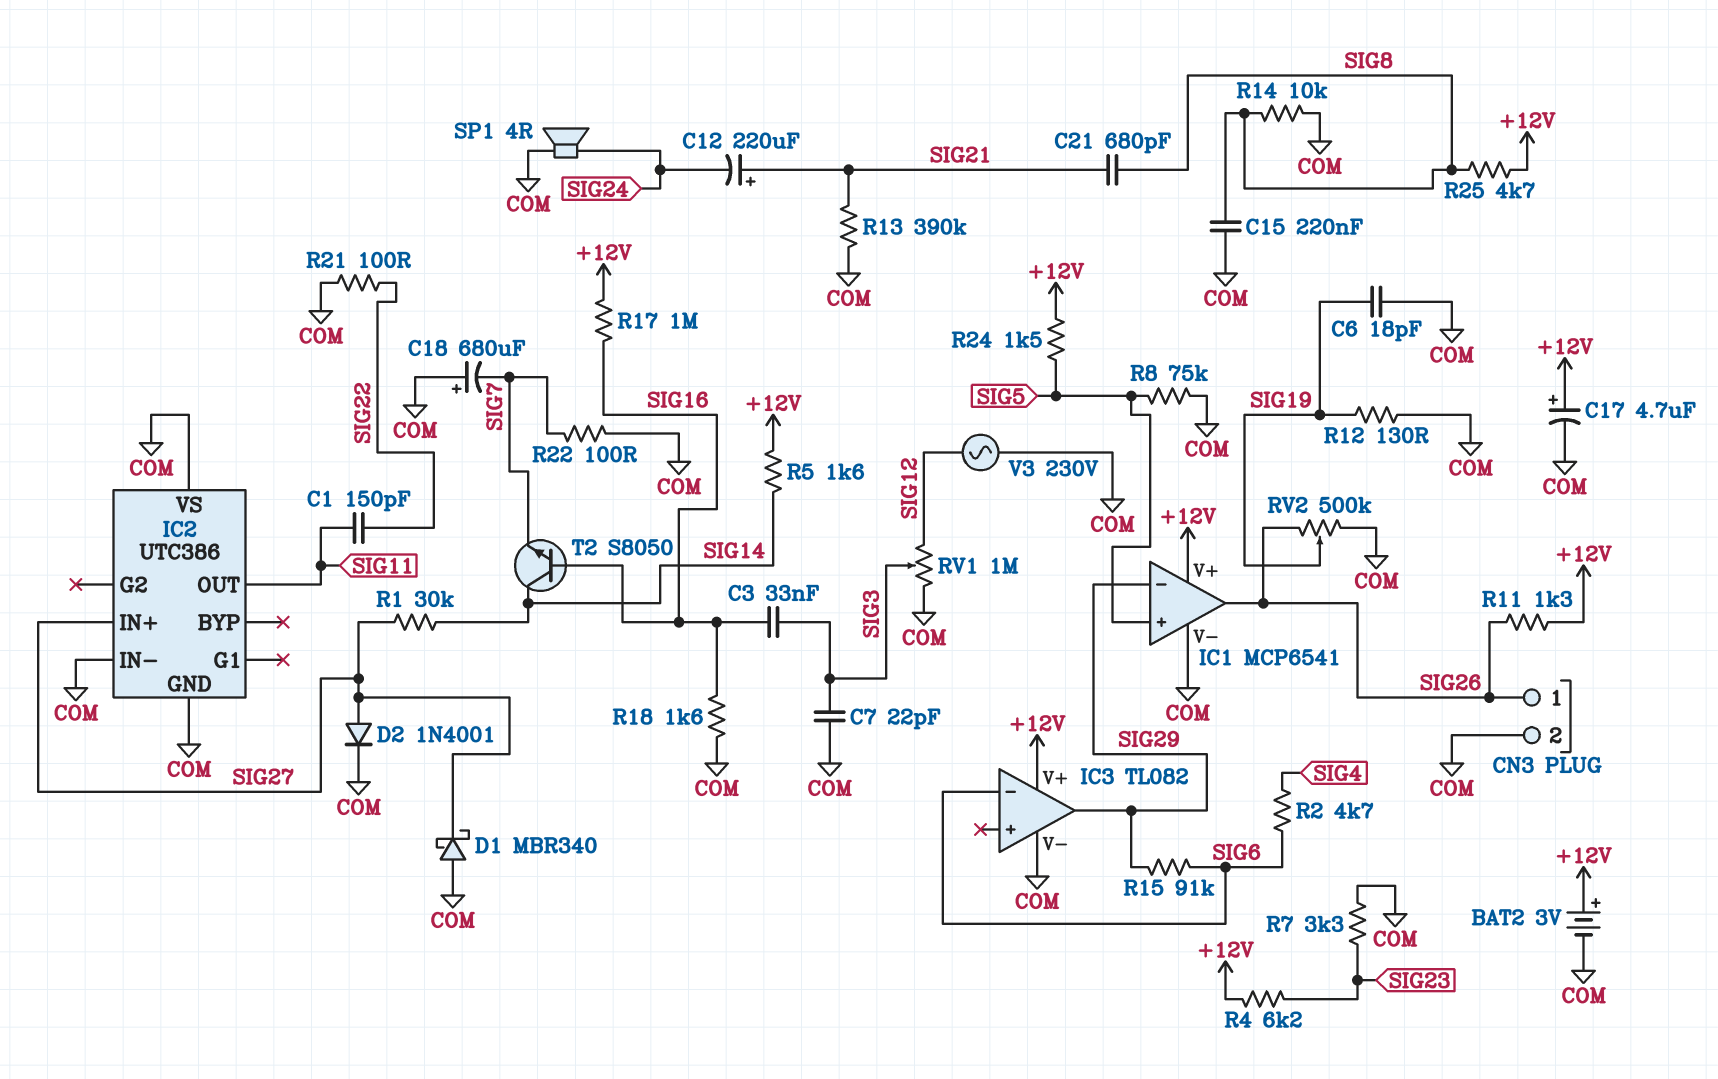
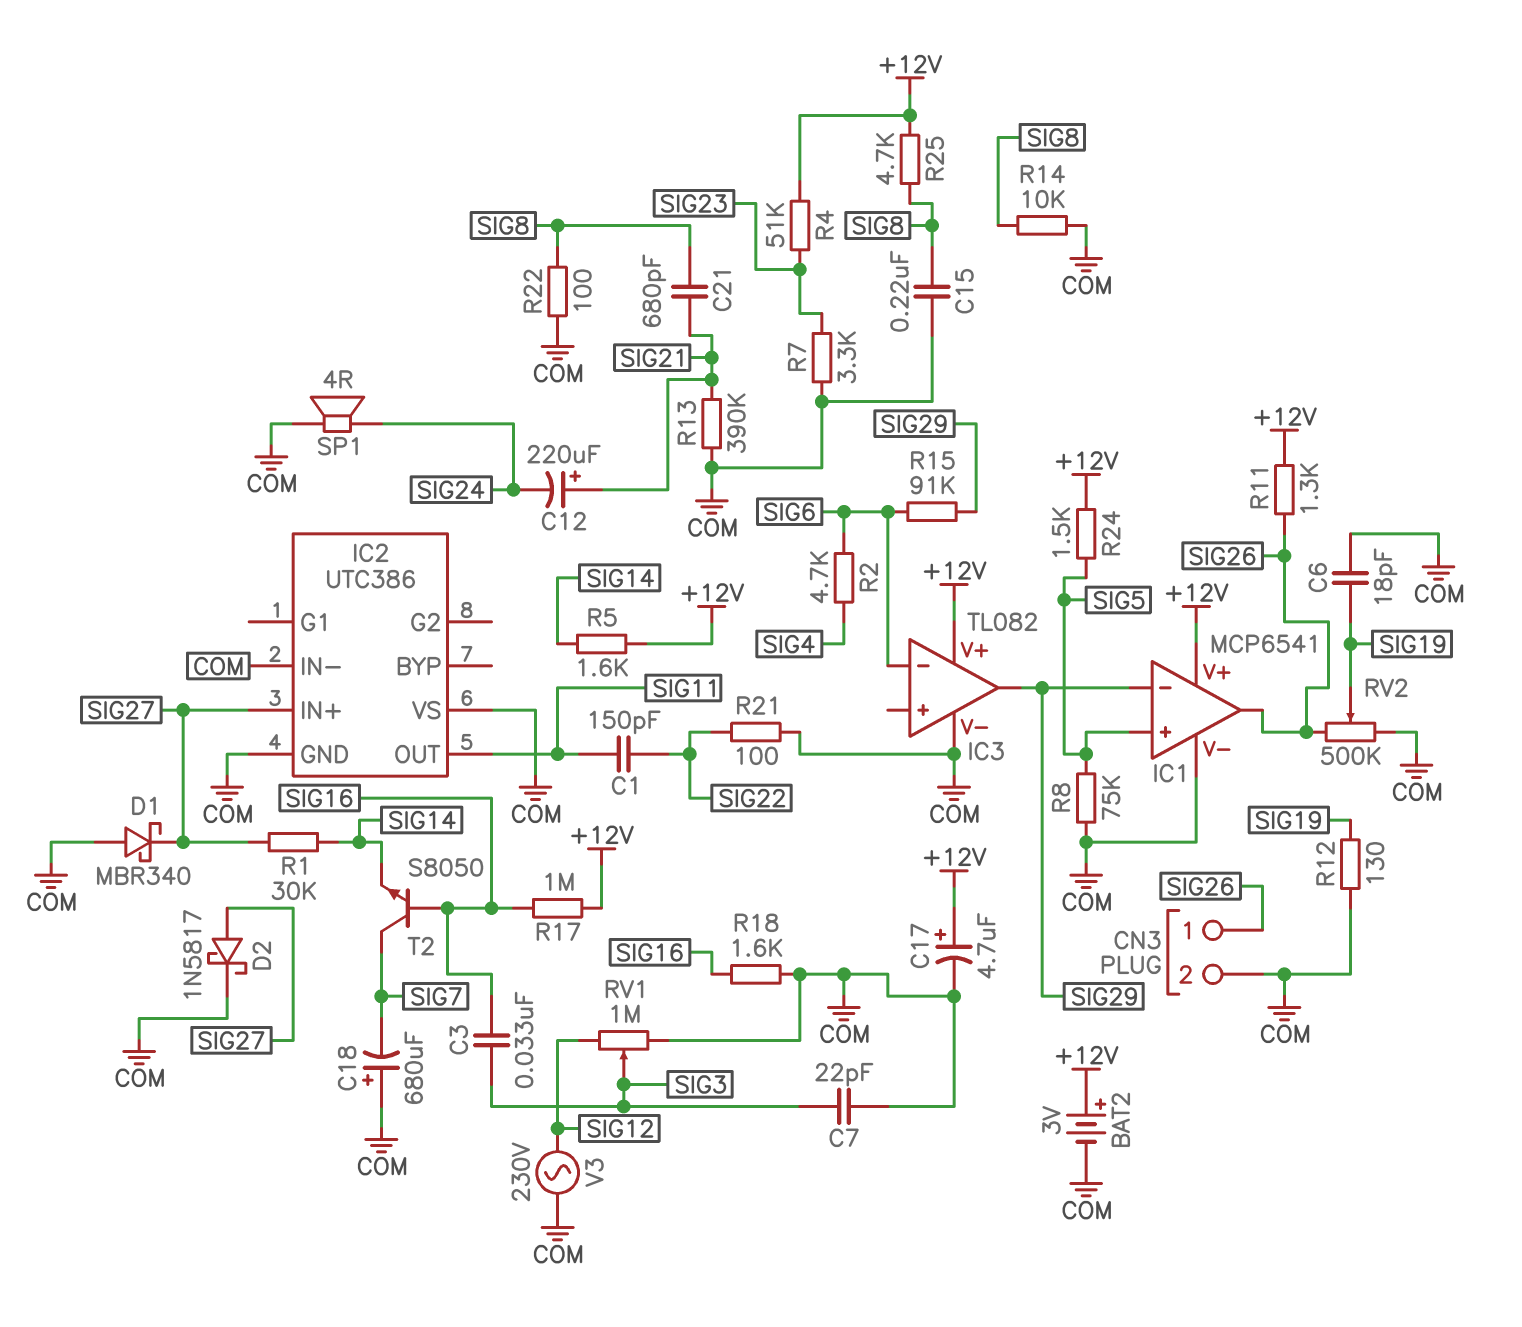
D2: diode 1N4001 (A SIG27, K COM) -> schottky 1N5817 (A SIG27, K COM)
R4: 6.2k (+12V, SIG23) -> 51k (+12V, SIG23)
R22: 100 (COM, SIG7) -> 100 (COM, SIG8)
T2: NPN S8050 (B SIG16, C SIG14, E SIG7) -> NPN S8050 (B SIG16, C SIG7, E SIG14)

